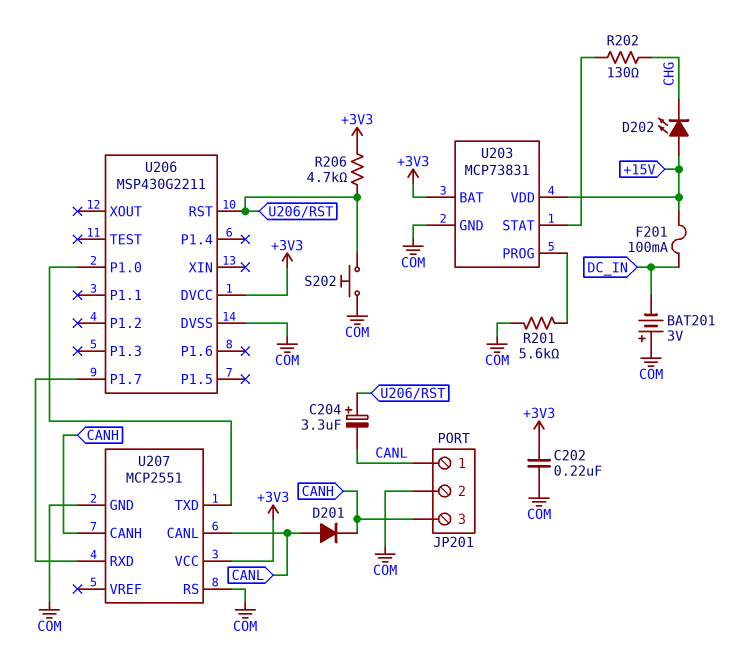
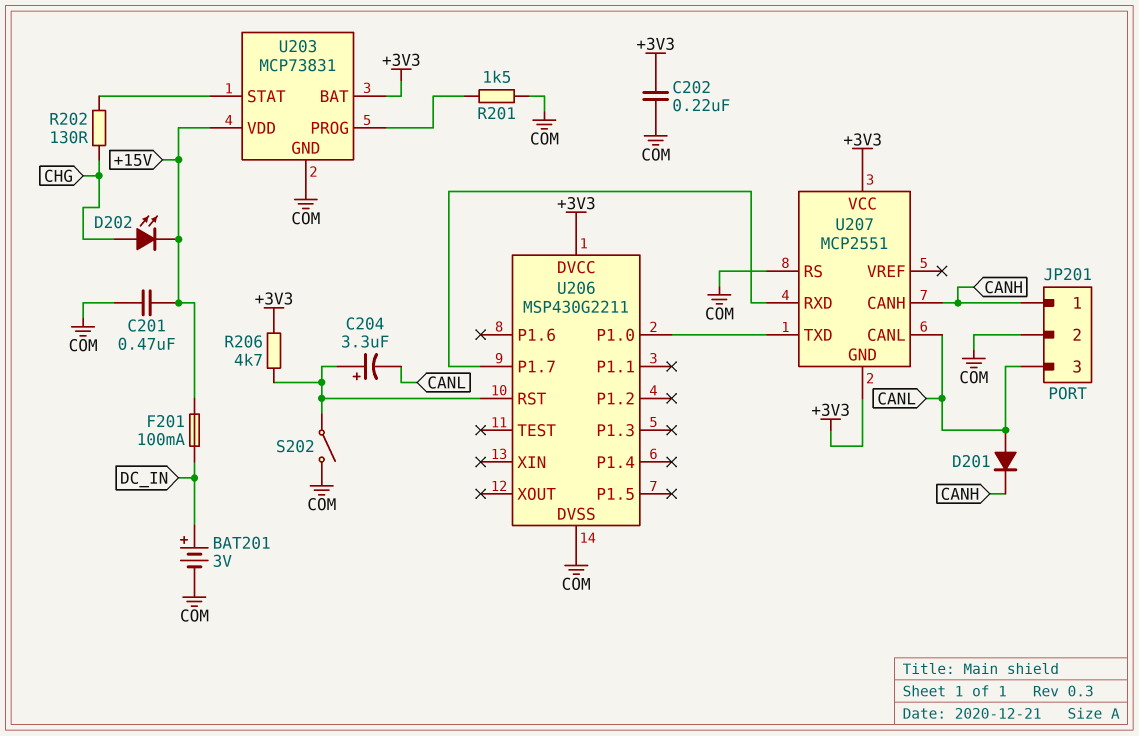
BAT201: 3V (plus COM, minus DC_IN) -> 3V (plus DC_IN, minus COM)
C201: none -> 470nF (+15V, COM)
D202: LED (A +15V, K CHG) -> LED (A CHG, K +15V)
JP201 pin 1: CANL -> CANH
JP201 pin 3: CANH -> CANL
R201: 5.6k (COM, U203/PROG) -> 1.5k (COM, U203/PROG)
S202: button (COM, U206/RST) -> switch (COM, U206/RST)
U207 pin GND: COM -> +3V3

